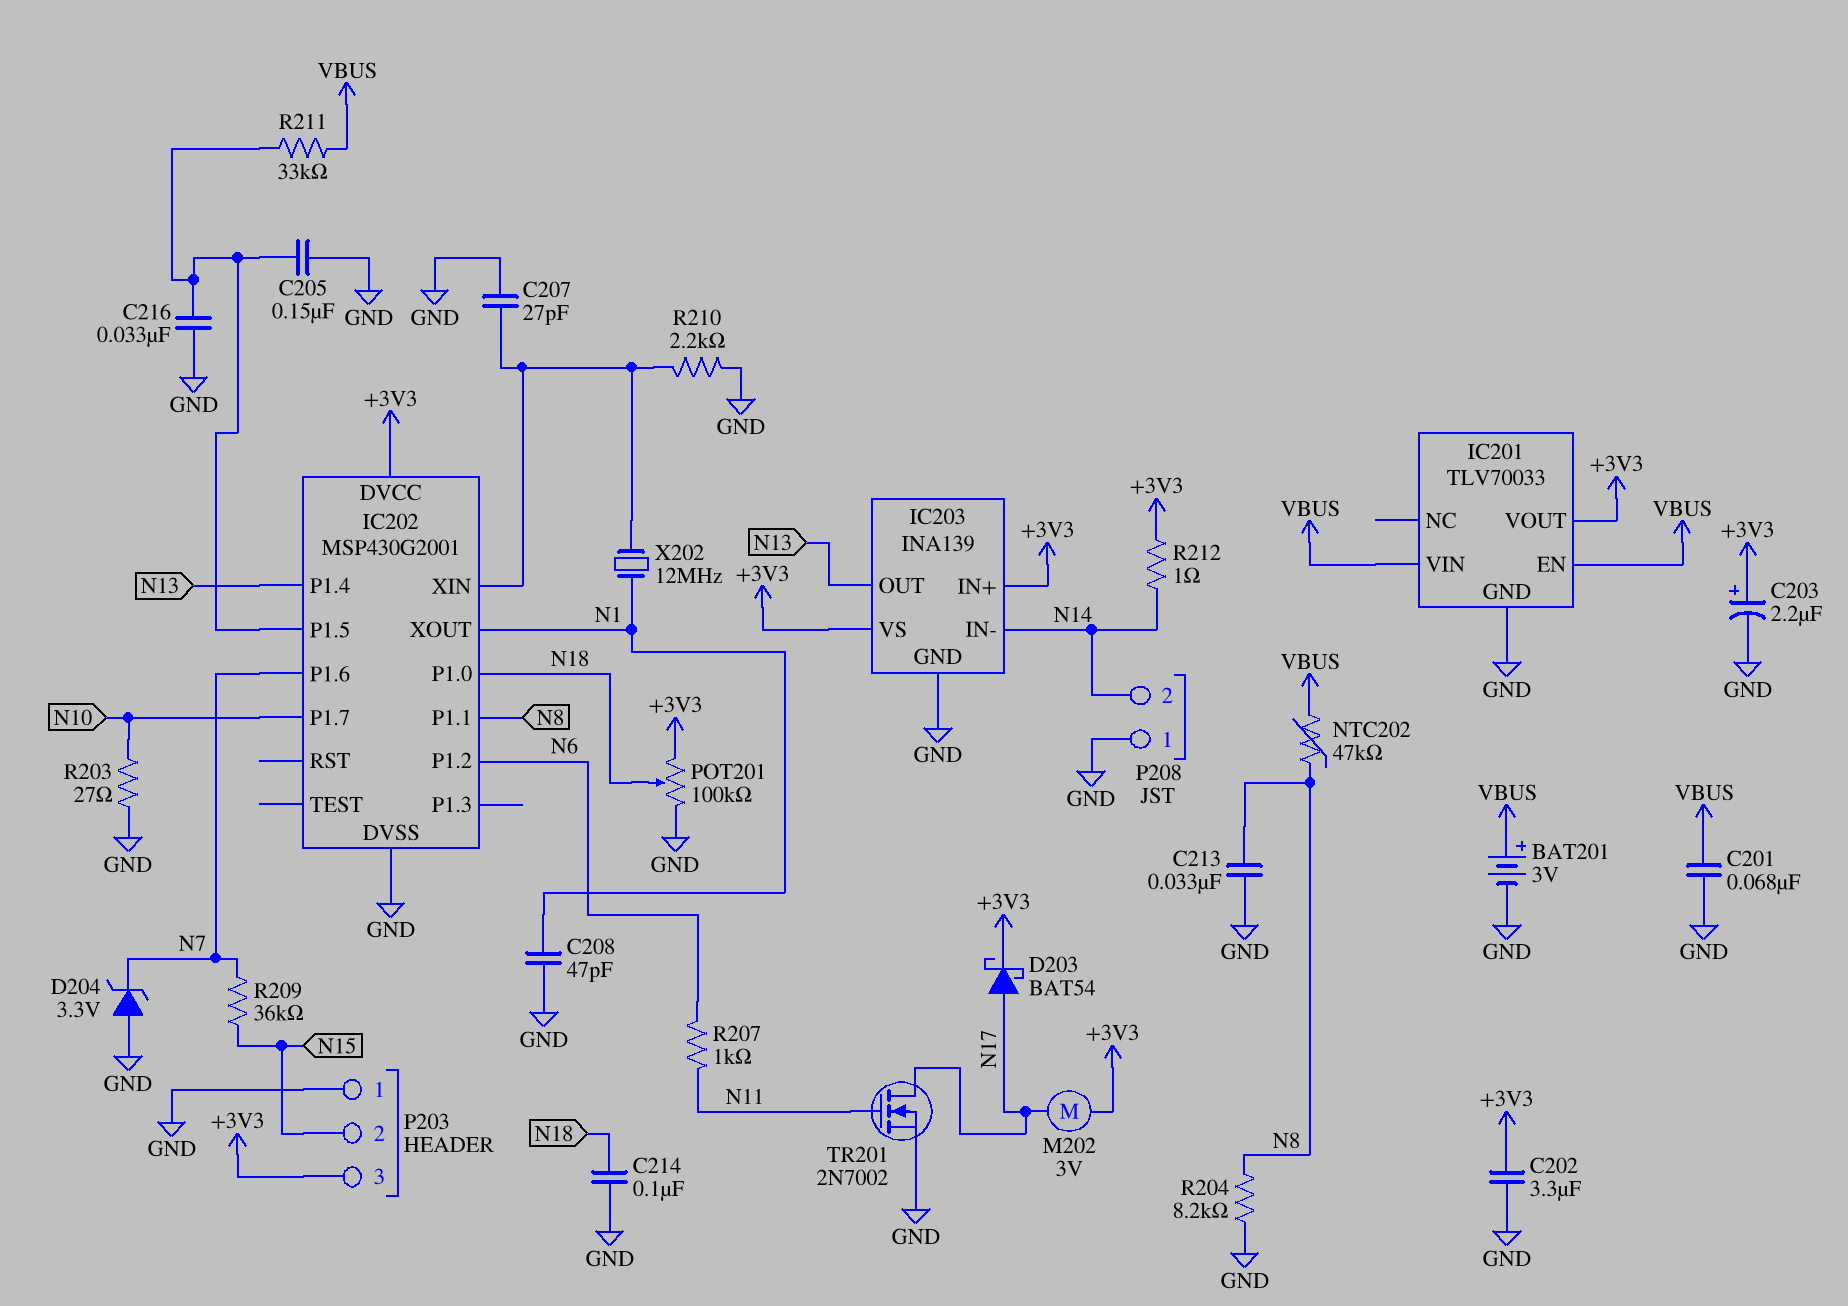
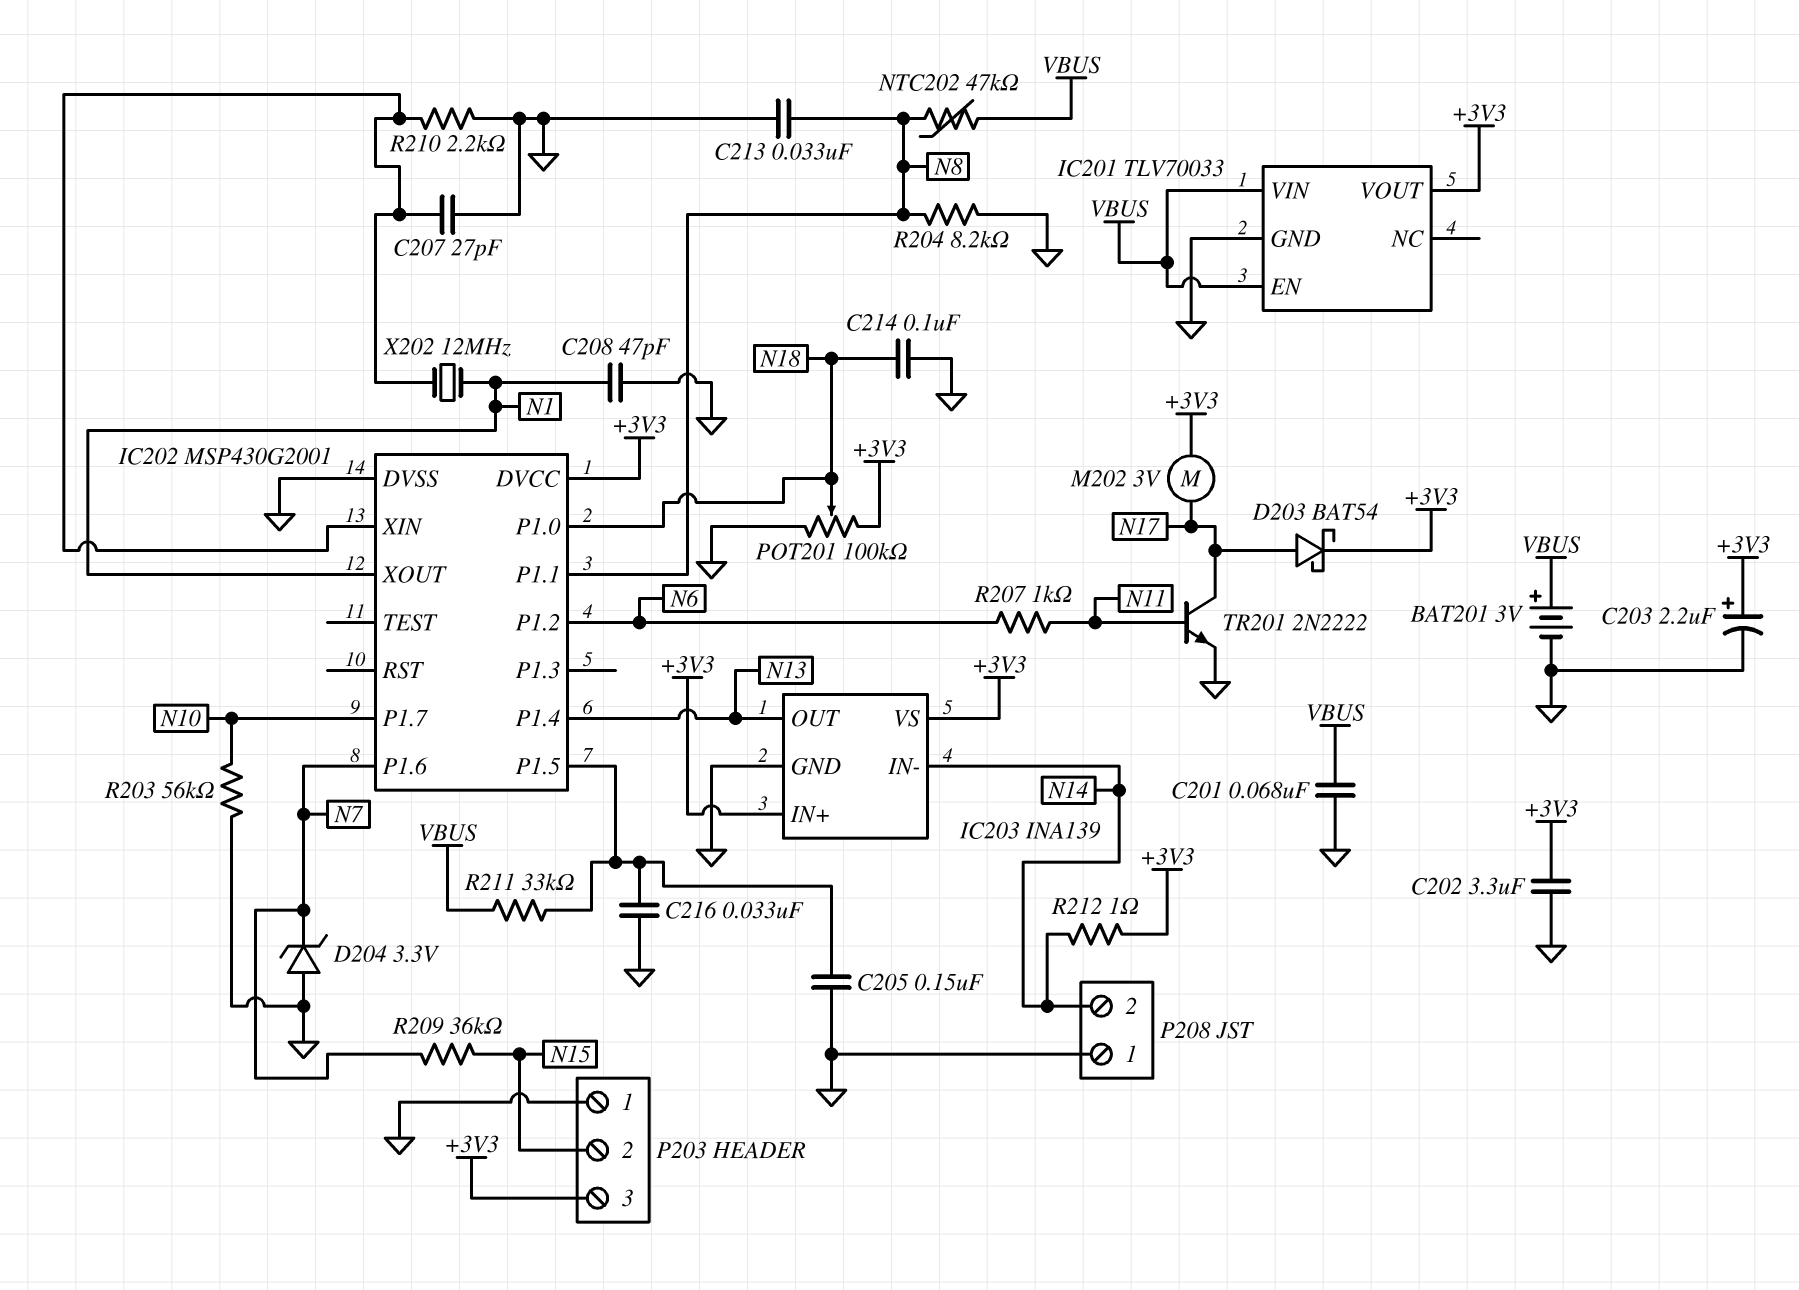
R203: 27 (GND, N10) -> 56k (GND, N10)
TR201: NMOS 2N7002 (G N11, D N17, S GND) -> NPN 2N2222 (B N11, C N17, E GND)

